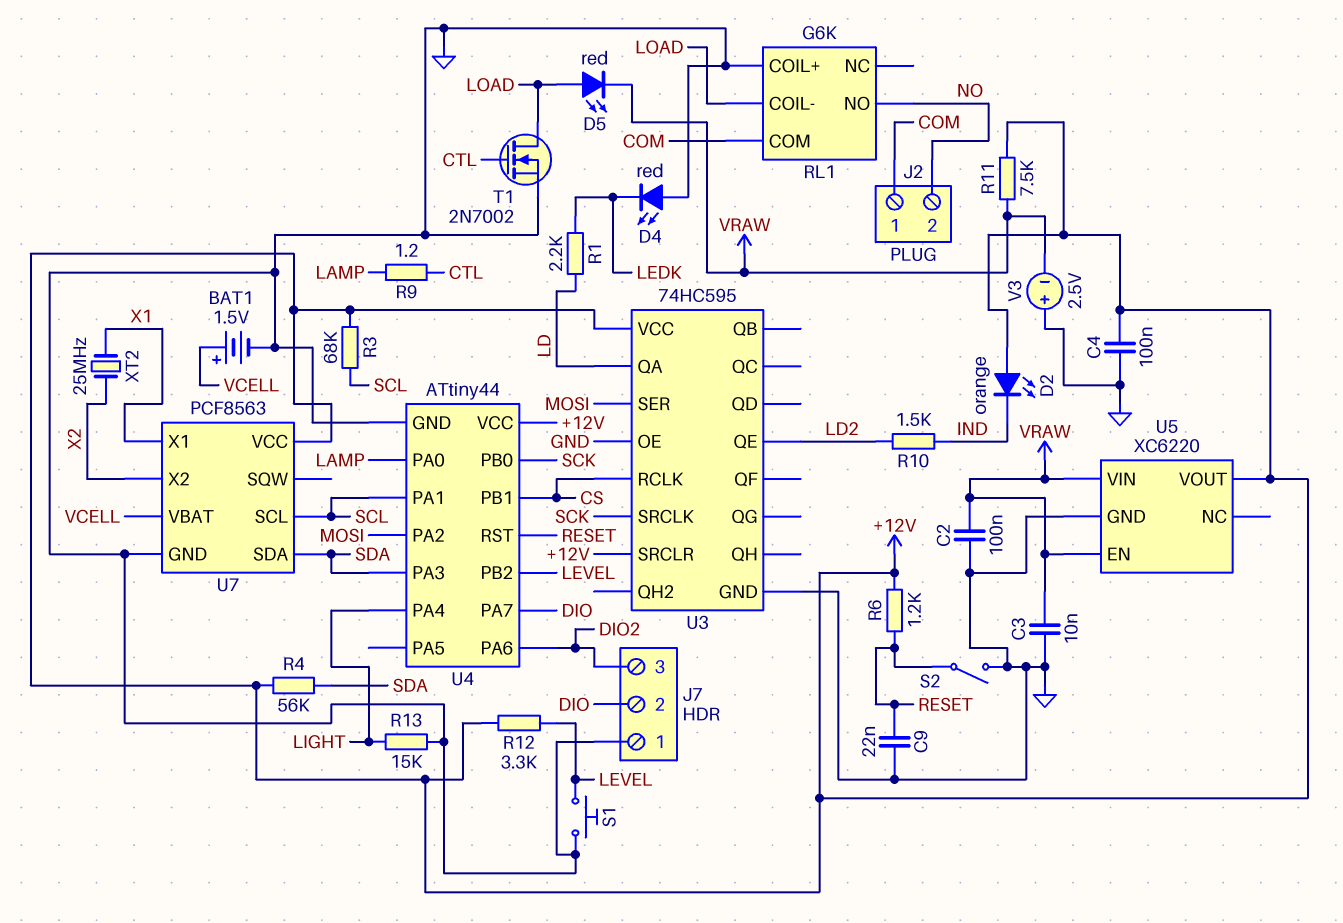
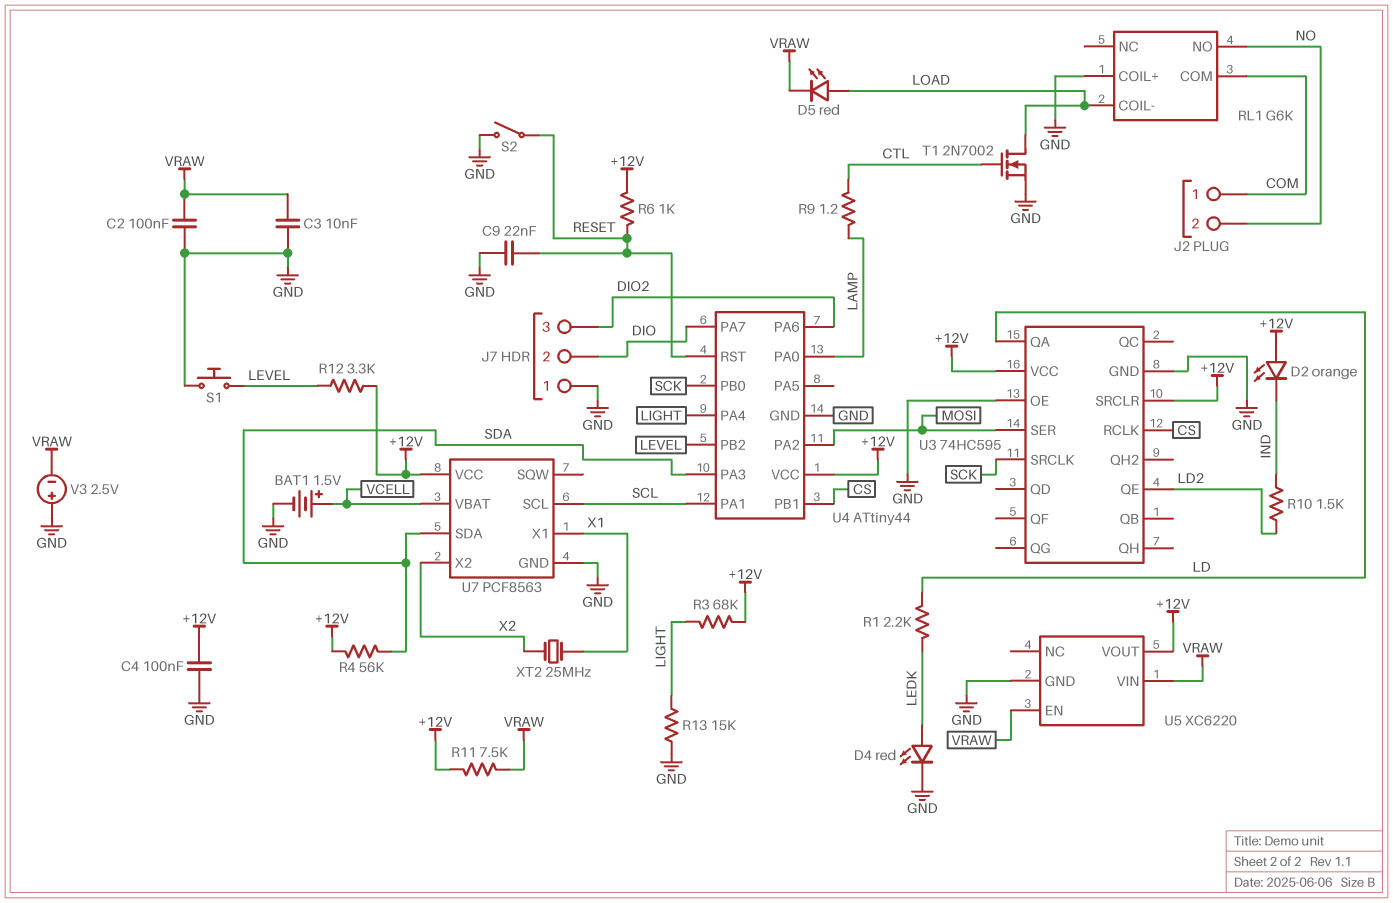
D4: LED red (A GND, K LEDK) -> LED red (A LEDK, K GND)
R3: 68k (+12V, SCL) -> 68k (+12V, LIGHT)
R6: 1.2k (+12V, RESET) -> 1k (+12V, RESET)

